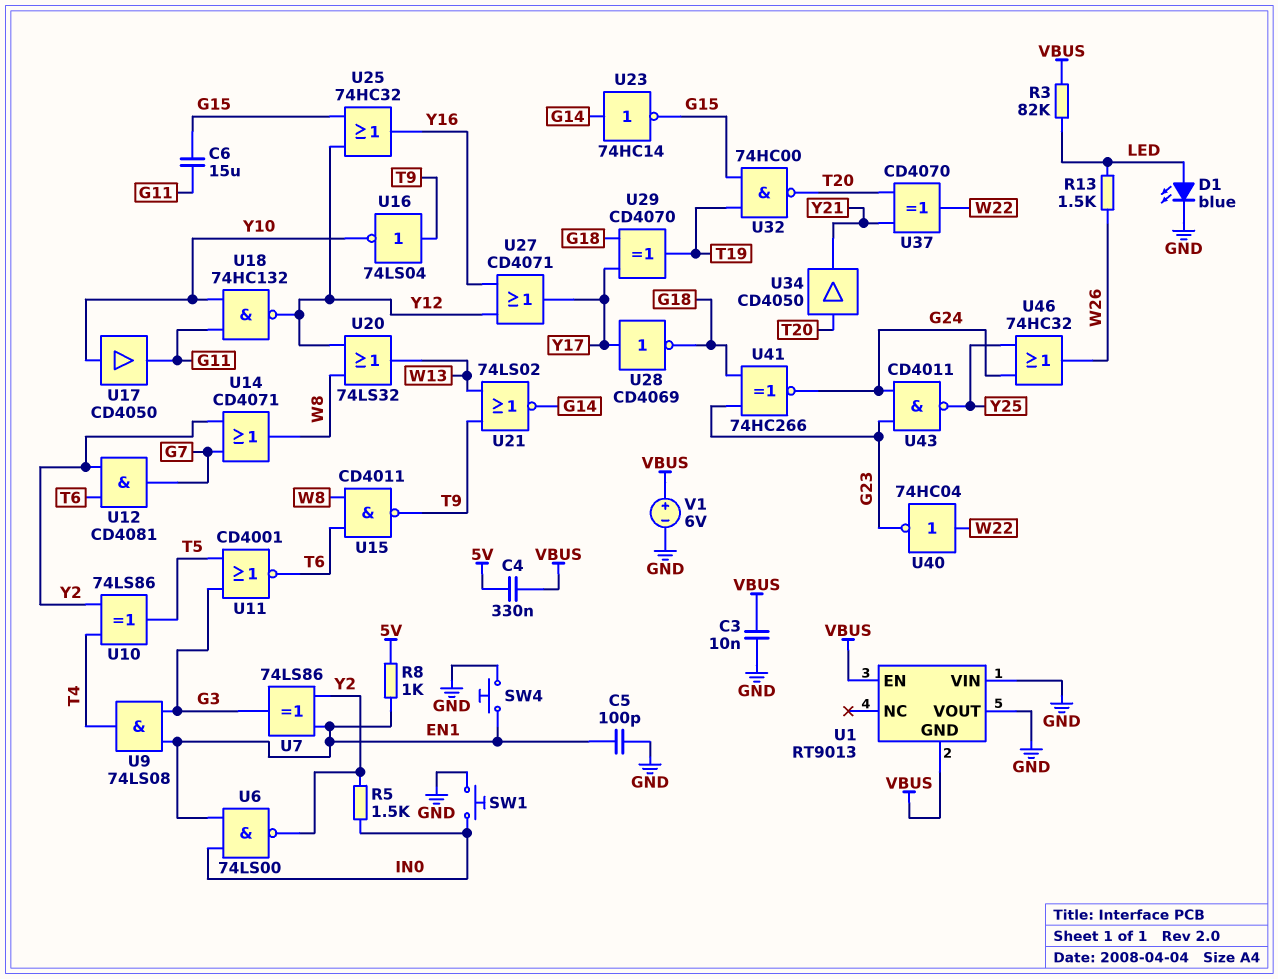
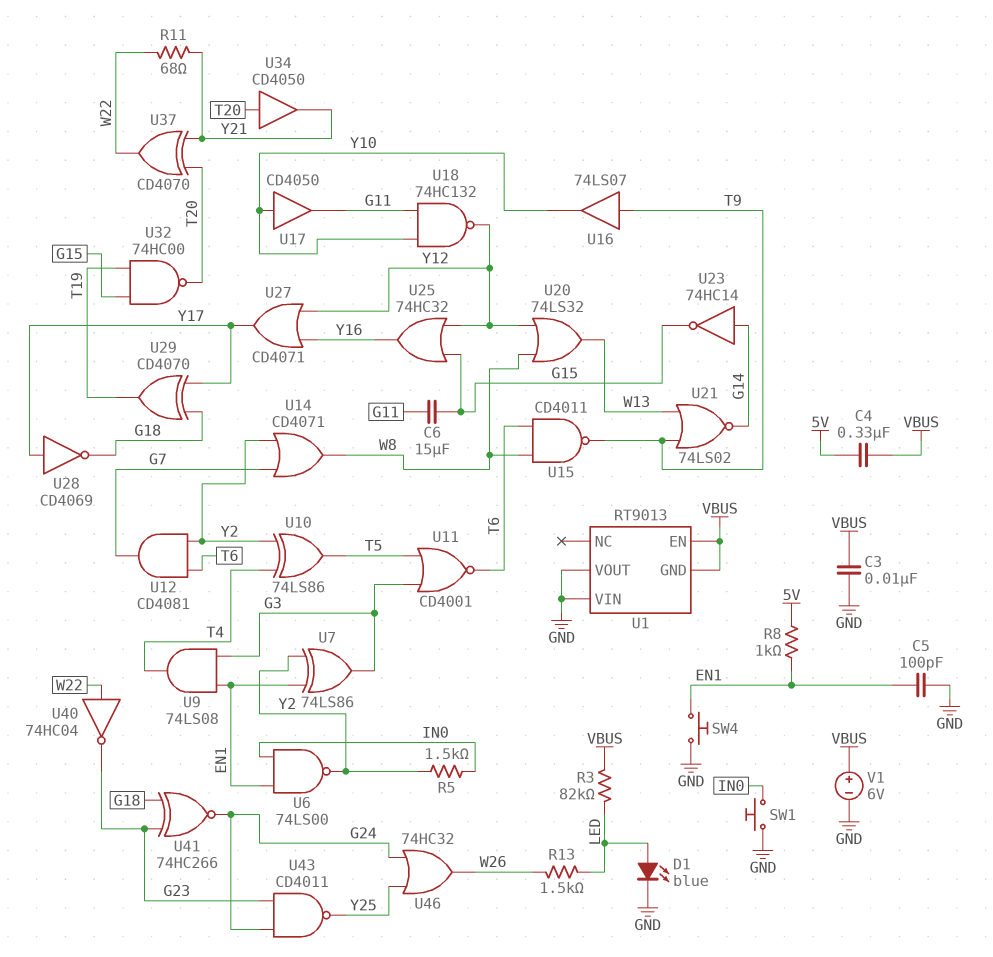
R11: none -> 68 (W22, Y21)
U16: NOT 74LS04 (in T9, out Y10) -> buffer 74LS07 (in T9, out Y10)

